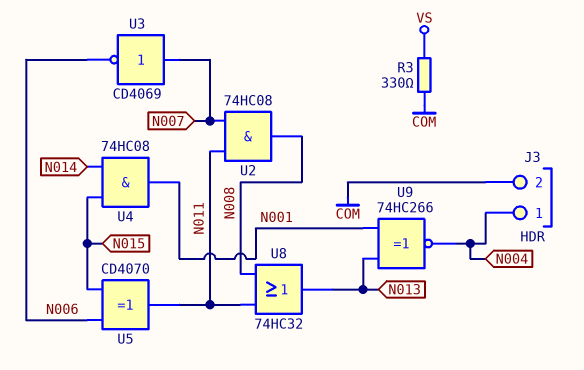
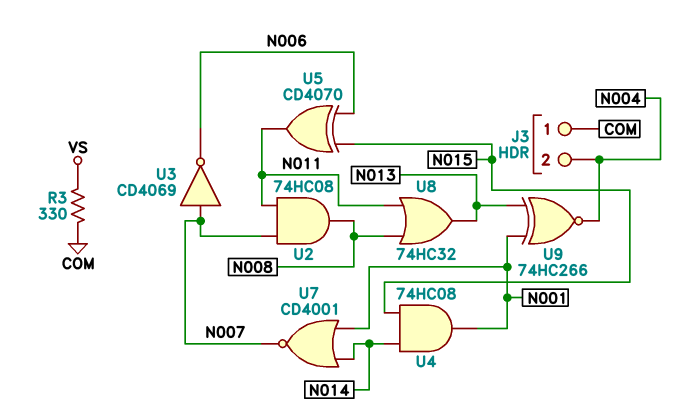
J3 pin 1: N004 -> COM
J3 pin 2: COM -> N004
U7: none -> NOR CD4001 (in N001, in N014, out N007)

